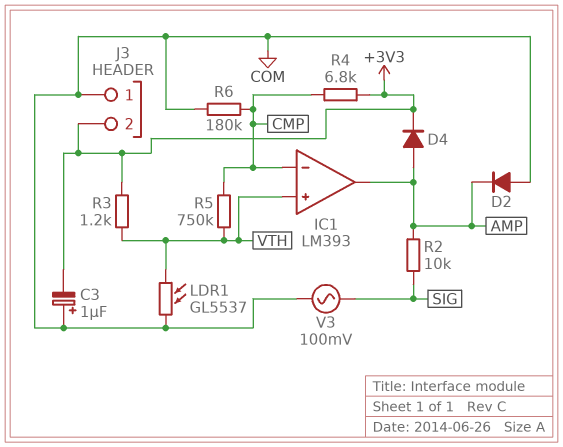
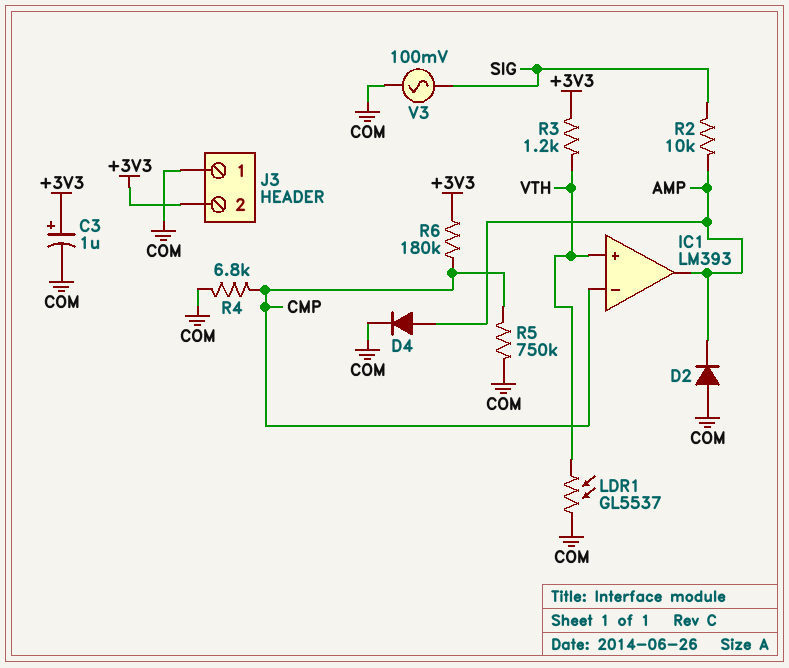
C3: 1uF (plus COM, minus +3V3) -> 1uF (plus +3V3, minus COM)
D4: diode (A AMP, K +3V3) -> diode (A AMP, K COM)
R4: 6.8k (+3V3, CMP) -> 6.8k (CMP, COM)
R5: 750k (CMP, VTH) -> 750k (CMP, COM)
R6: 180k (CMP, COM) -> 180k (+3V3, CMP)

